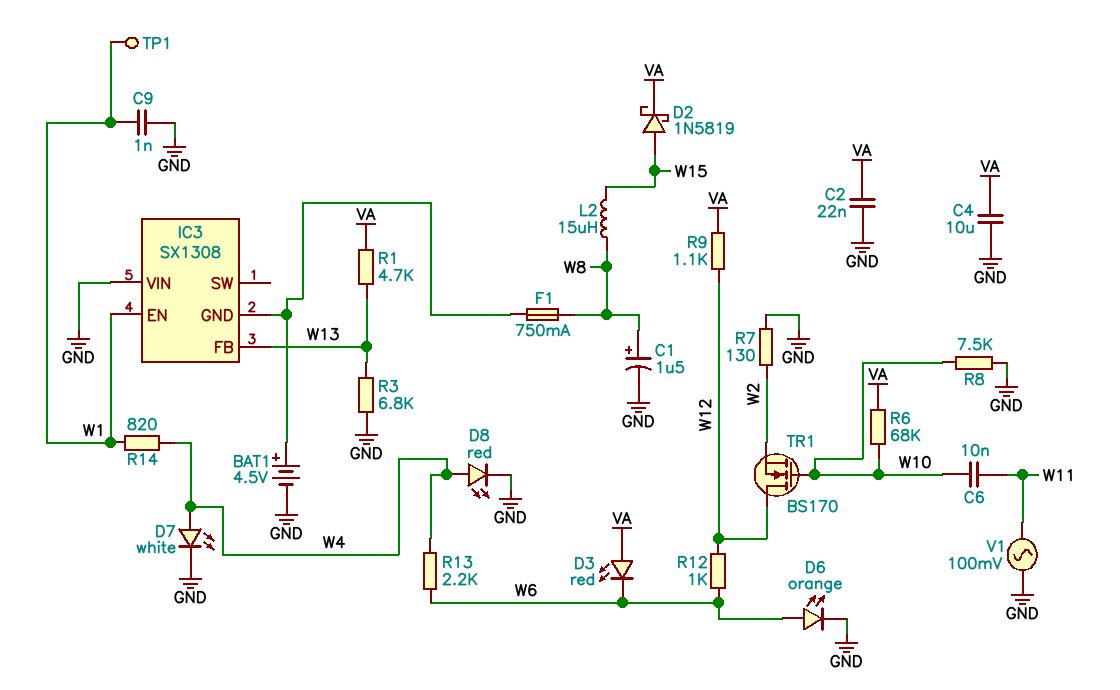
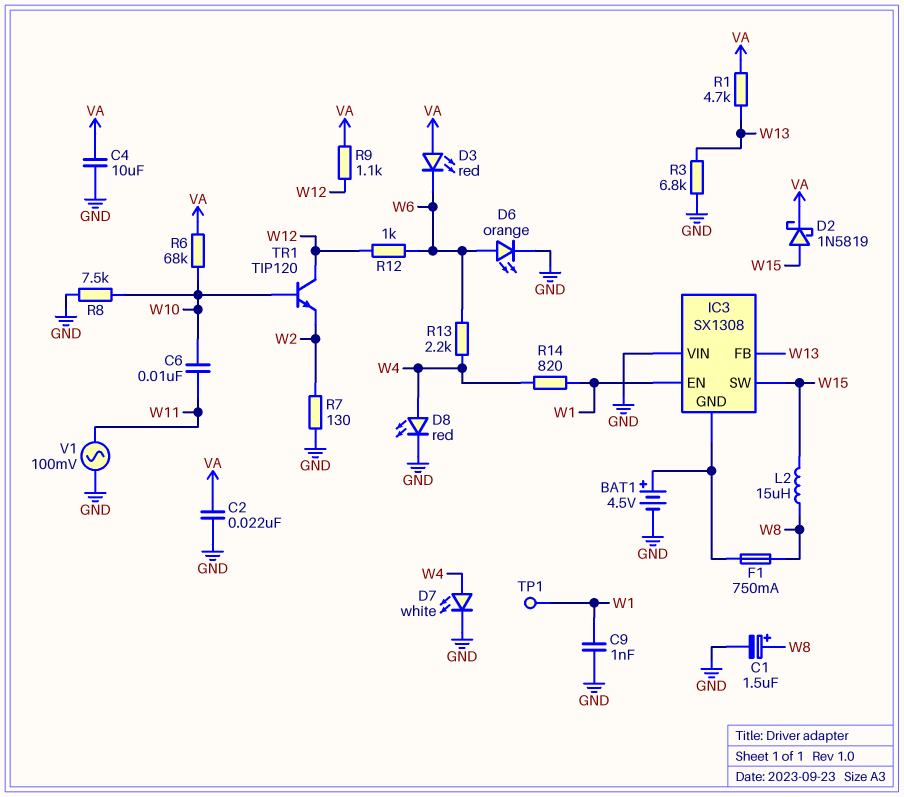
IC3 pin SW: none -> W15
TR1: NMOS BS170 (G W10, D W12, S W2) -> NPN TIP120 (B W10, C W12, E W2)

